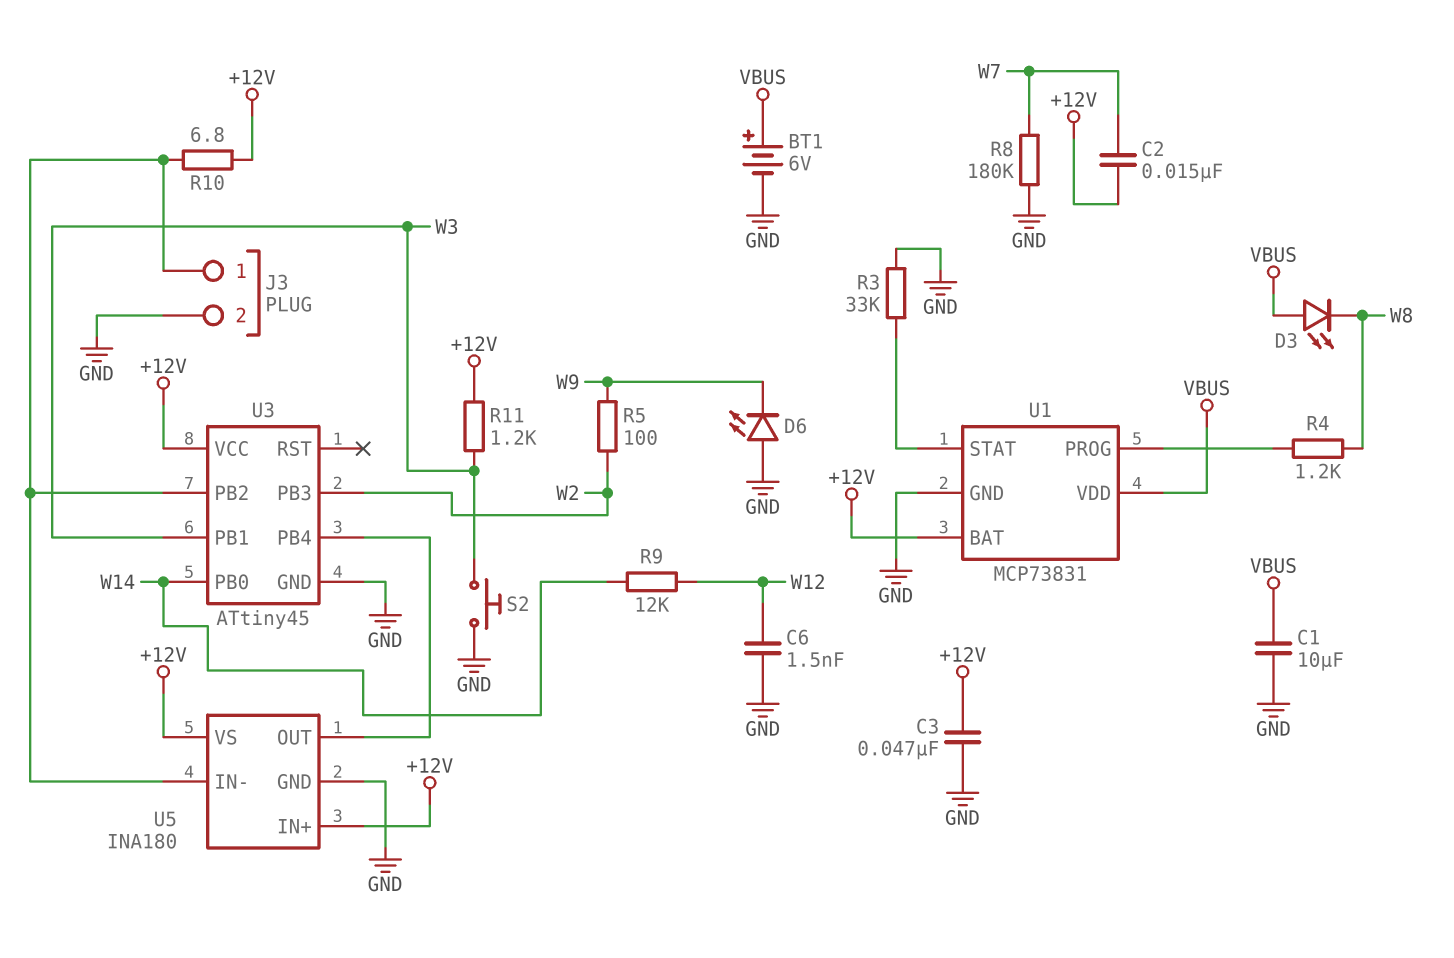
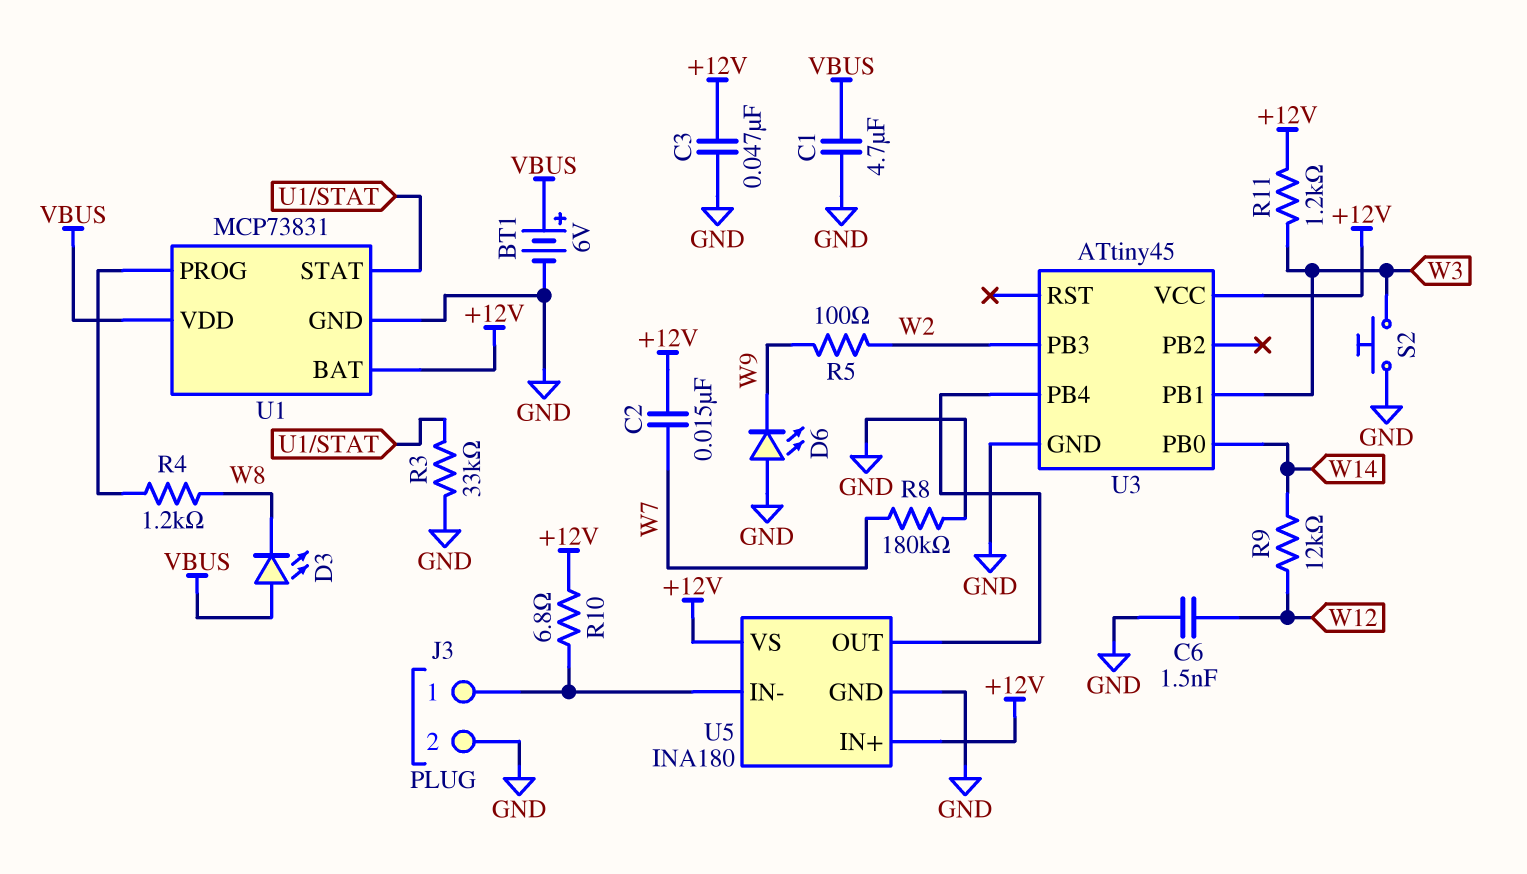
C1: 10uF (GND, VBUS) -> 4.7uF (GND, VBUS)
U3 pin PB2: J3/1 -> none

